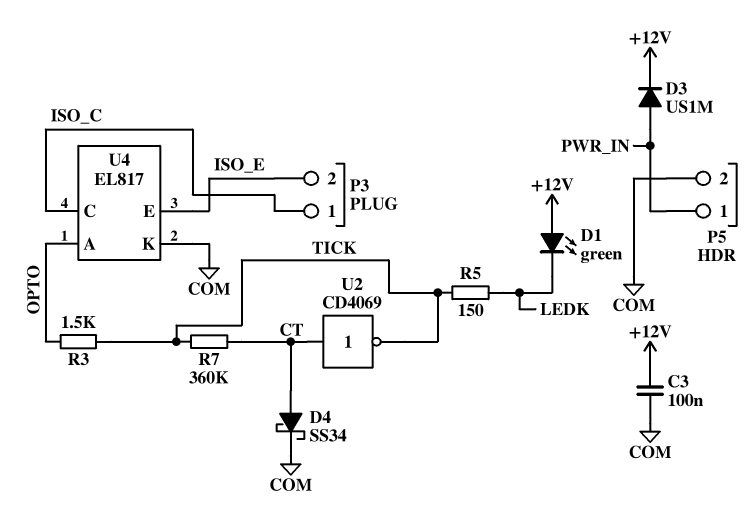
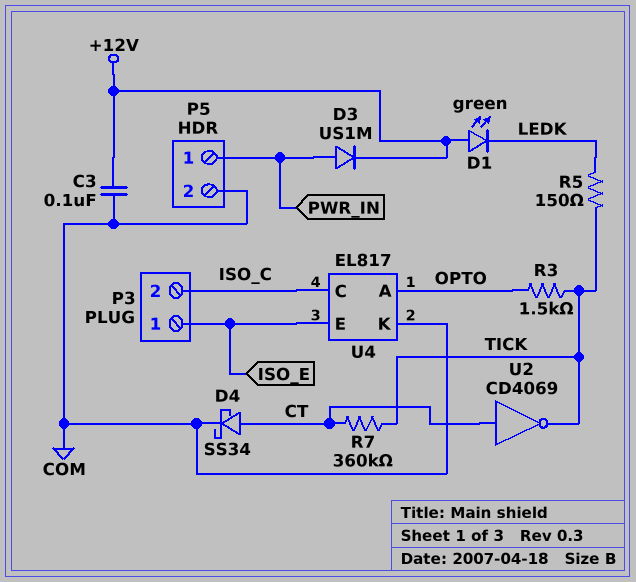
P3 pin 1: ISO_C -> ISO_E
P3 pin 2: ISO_E -> ISO_C

